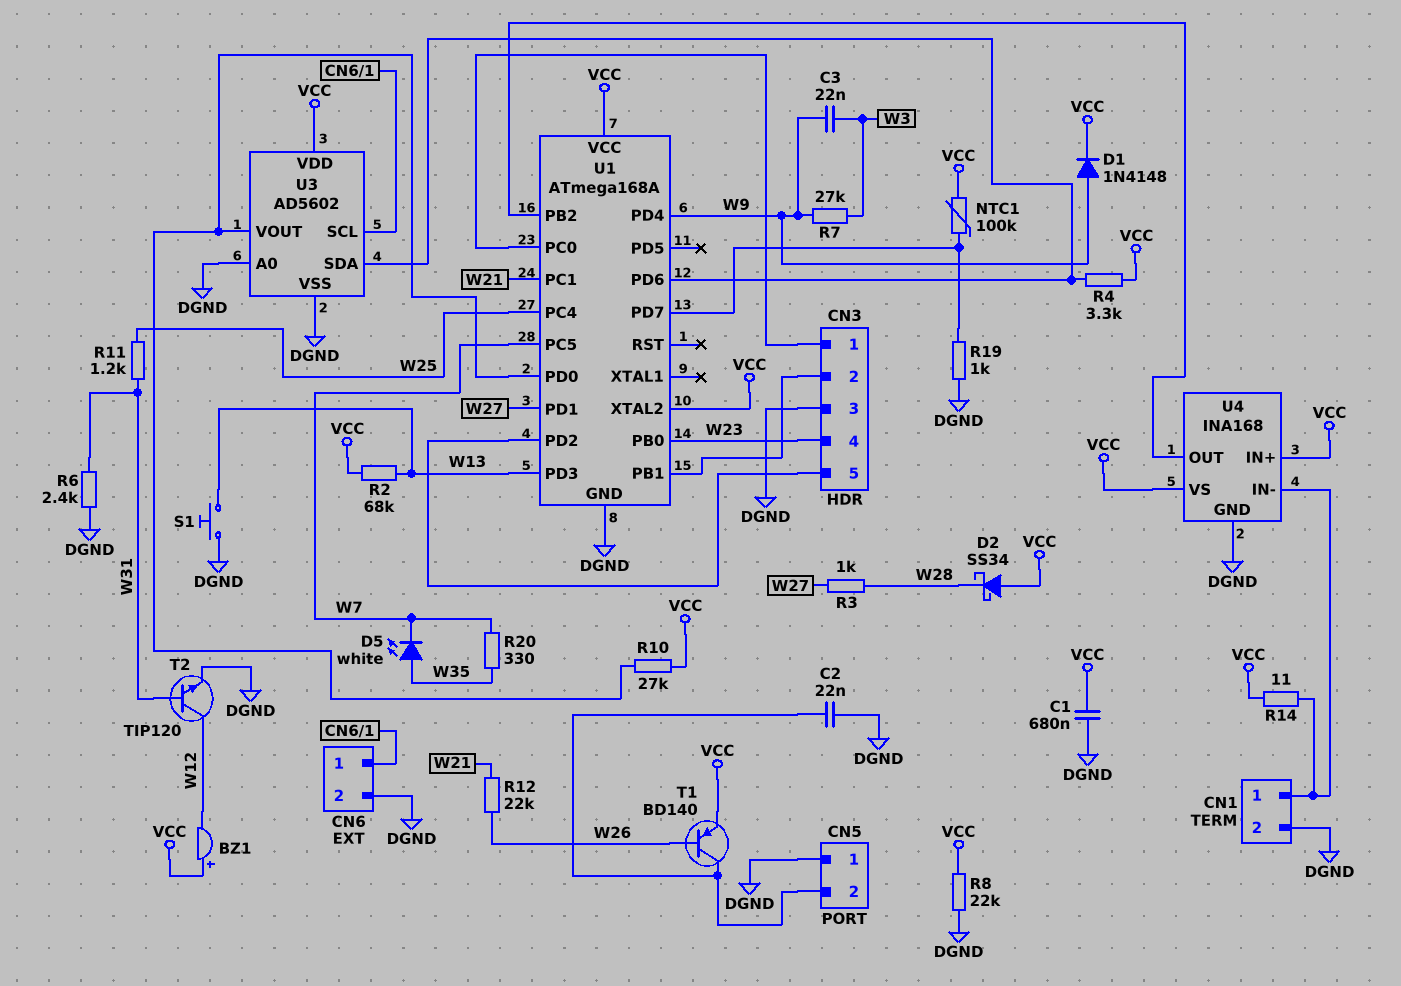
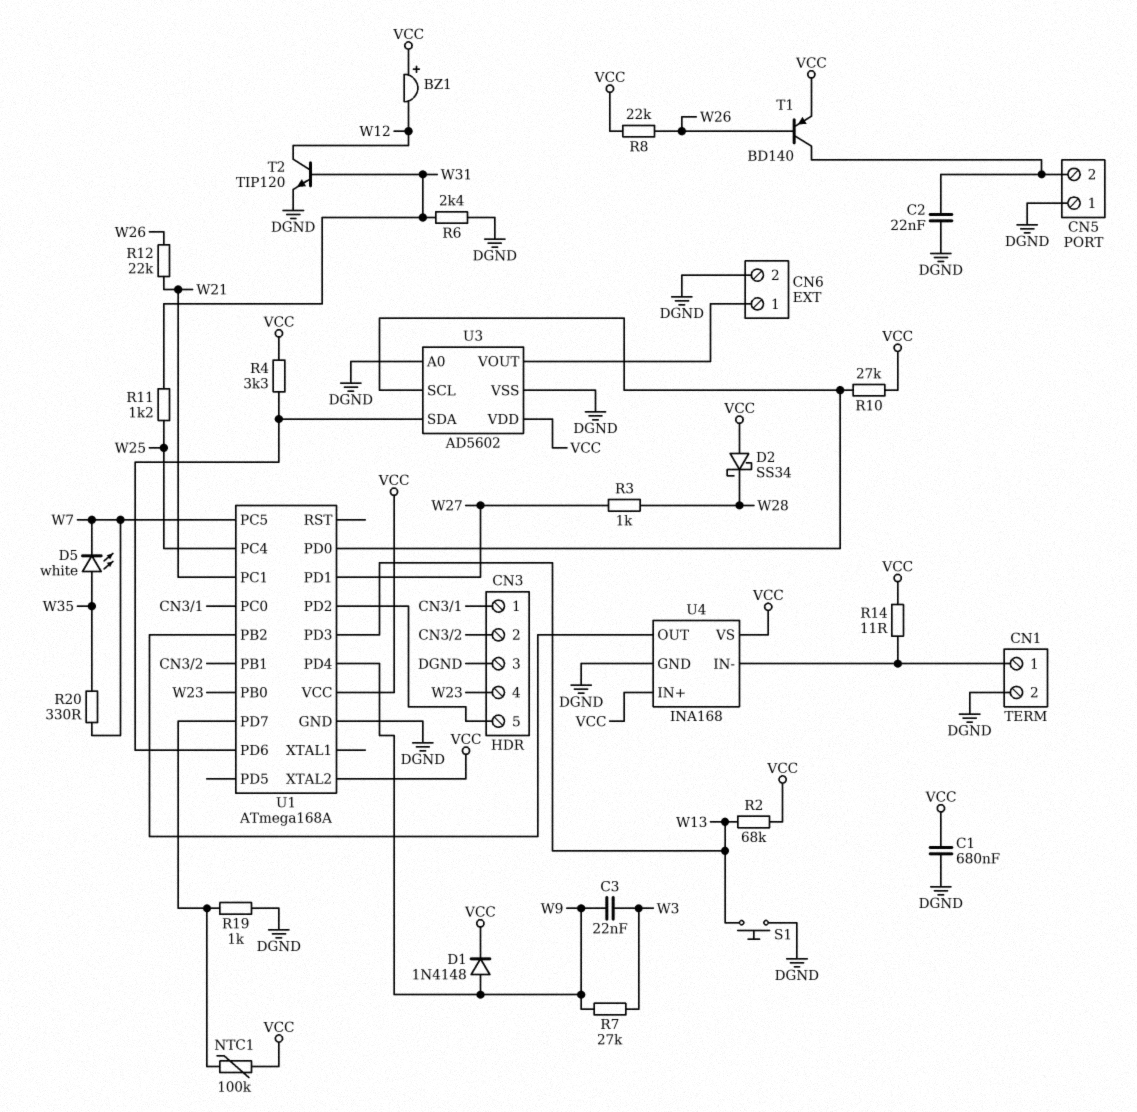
R8: 22k (DGND, VCC) -> 22k (VCC, W26)
U3 pin SCL: CN6/1 -> U1/PD0
U3 pin VOUT: U1/PD0 -> CN6/1

